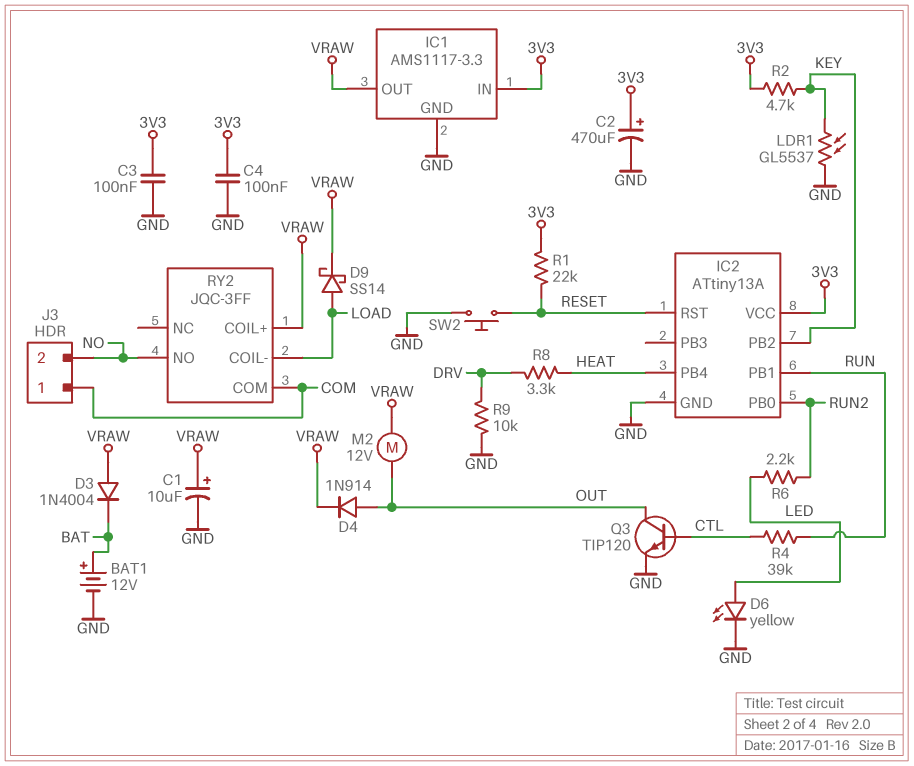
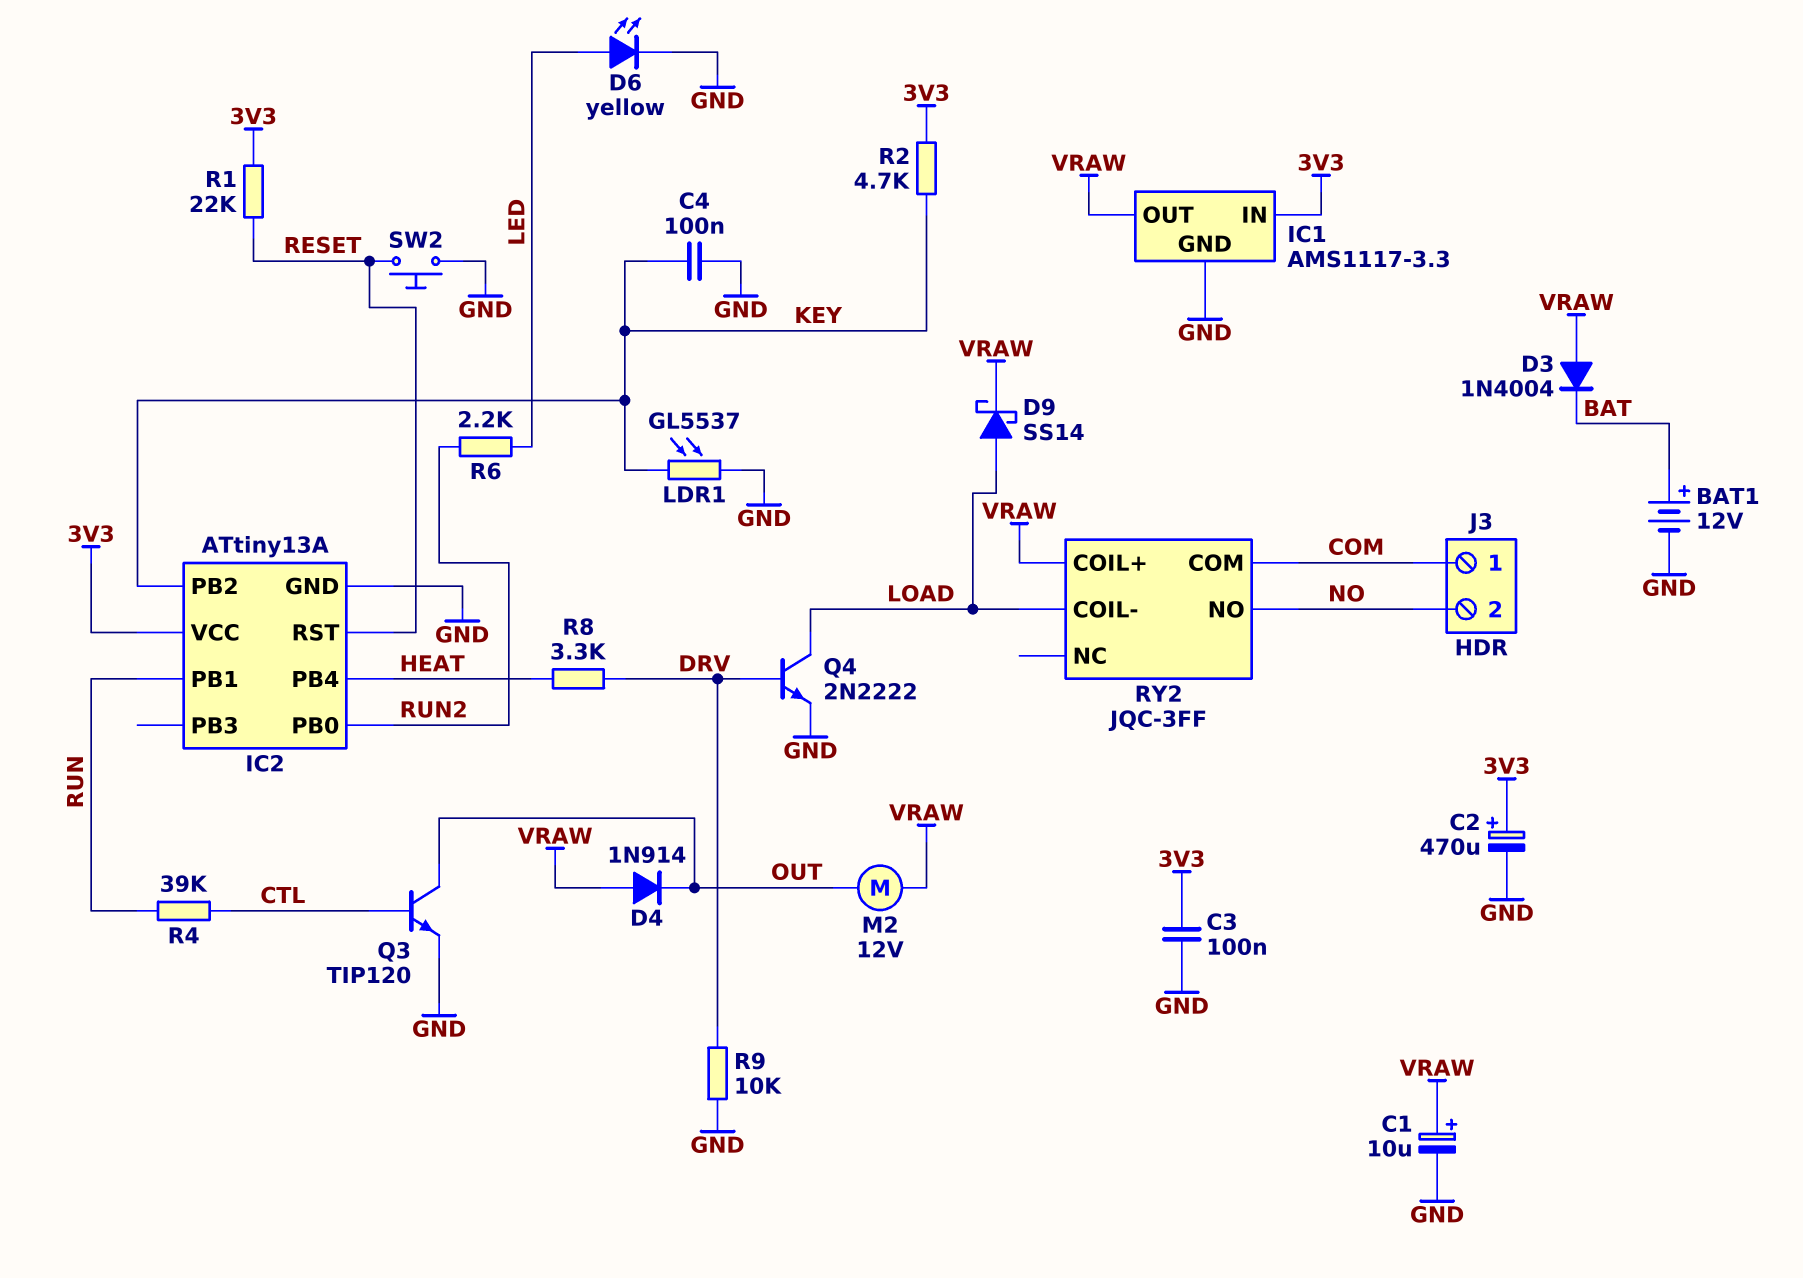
C4: 100nF (3V3, GND) -> 100nF (GND, KEY)
D4: diode 1N914 (A OUT, K VRAW) -> diode 1N914 (A VRAW, K OUT)
Q4: none -> NPN 2N2222 (B DRV, C LOAD, E GND)

